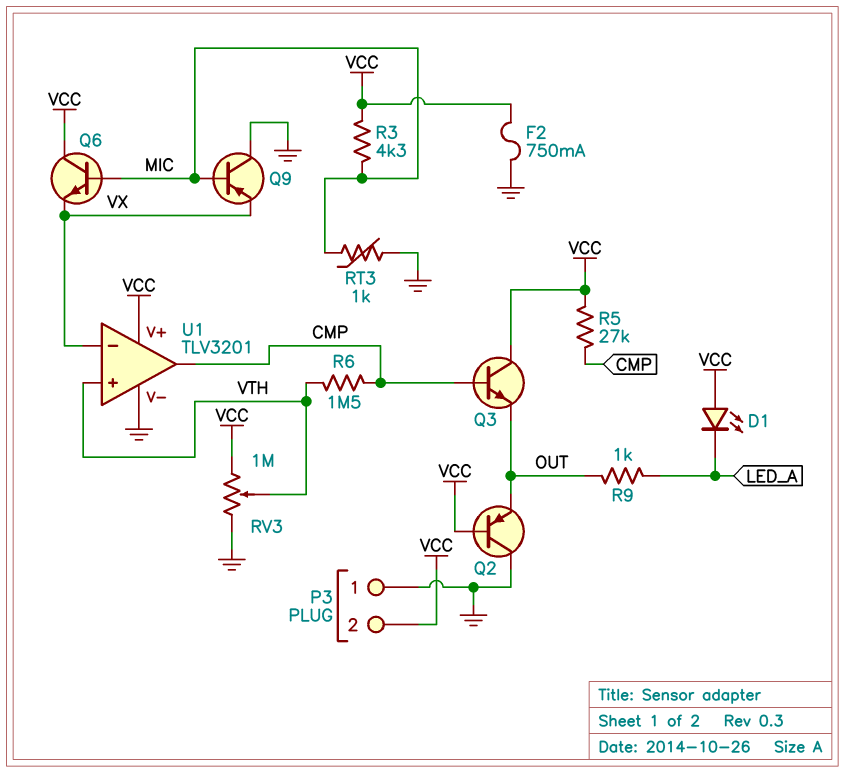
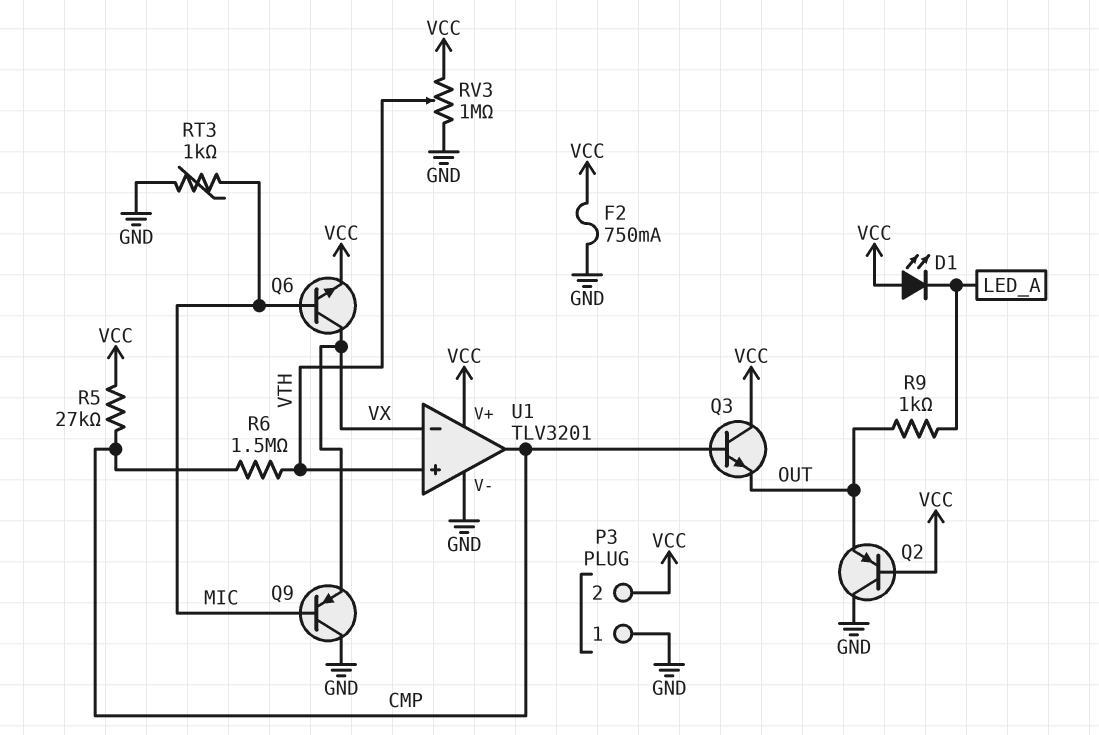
Q6: NPN (B MIC, C VCC, E VX) -> NPN (B MIC, C VX, E VCC)
R3: 4.3k (MIC, VCC) -> none

